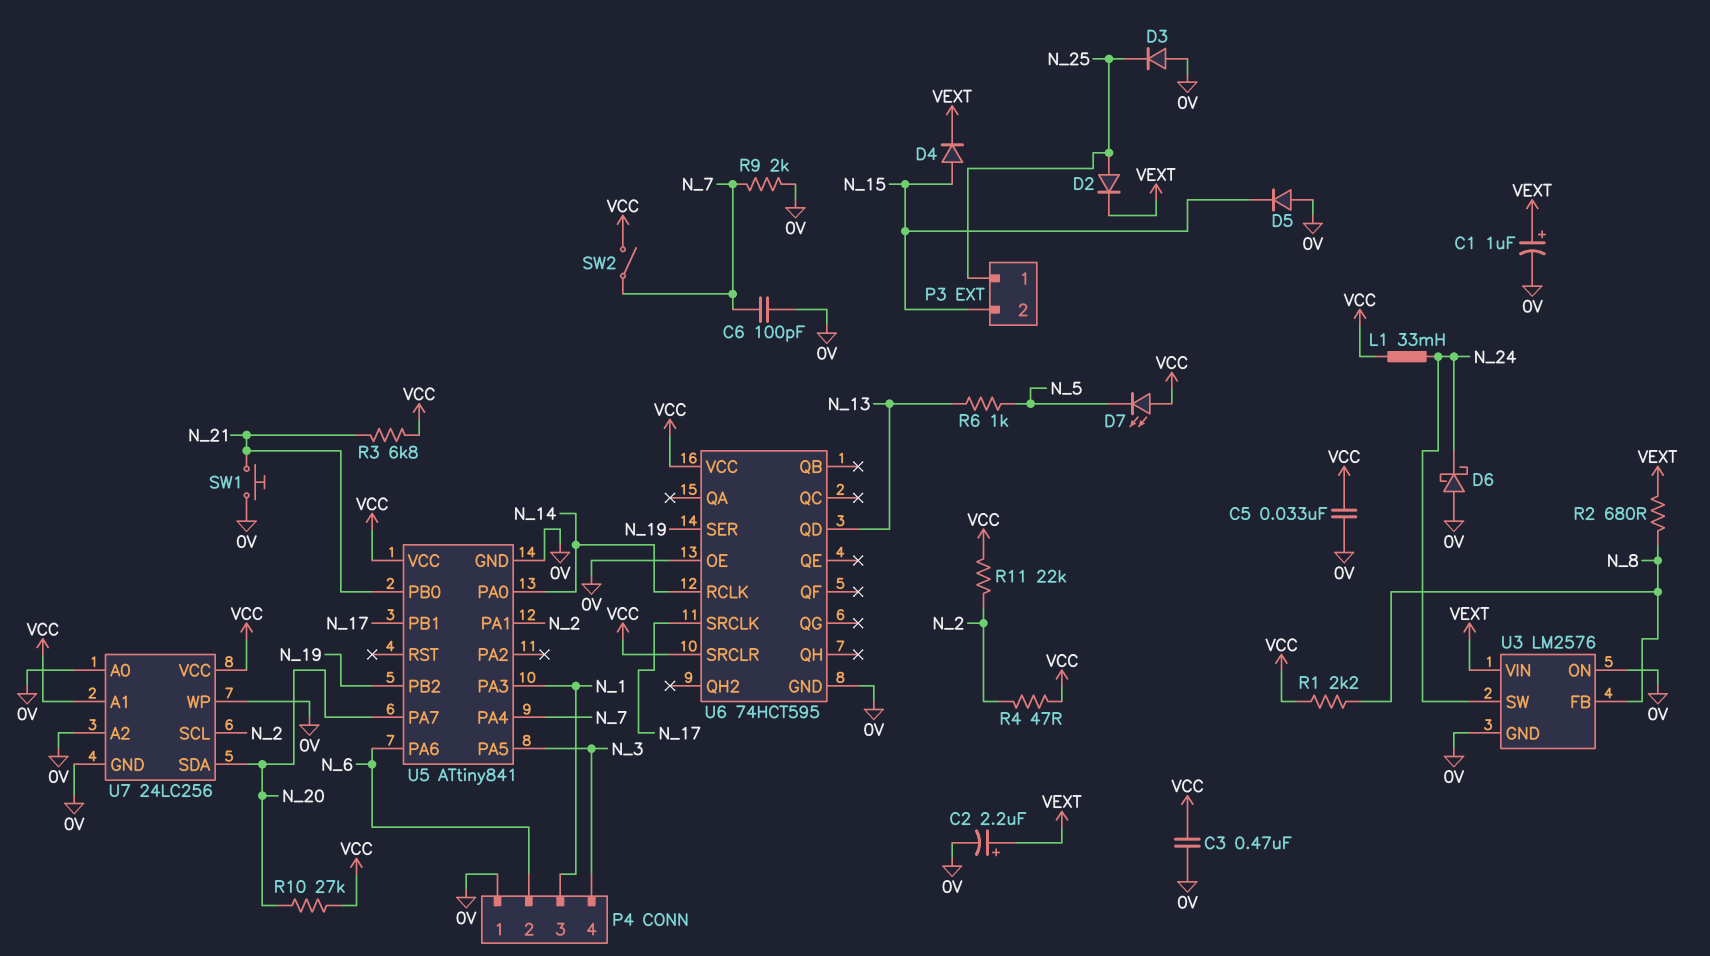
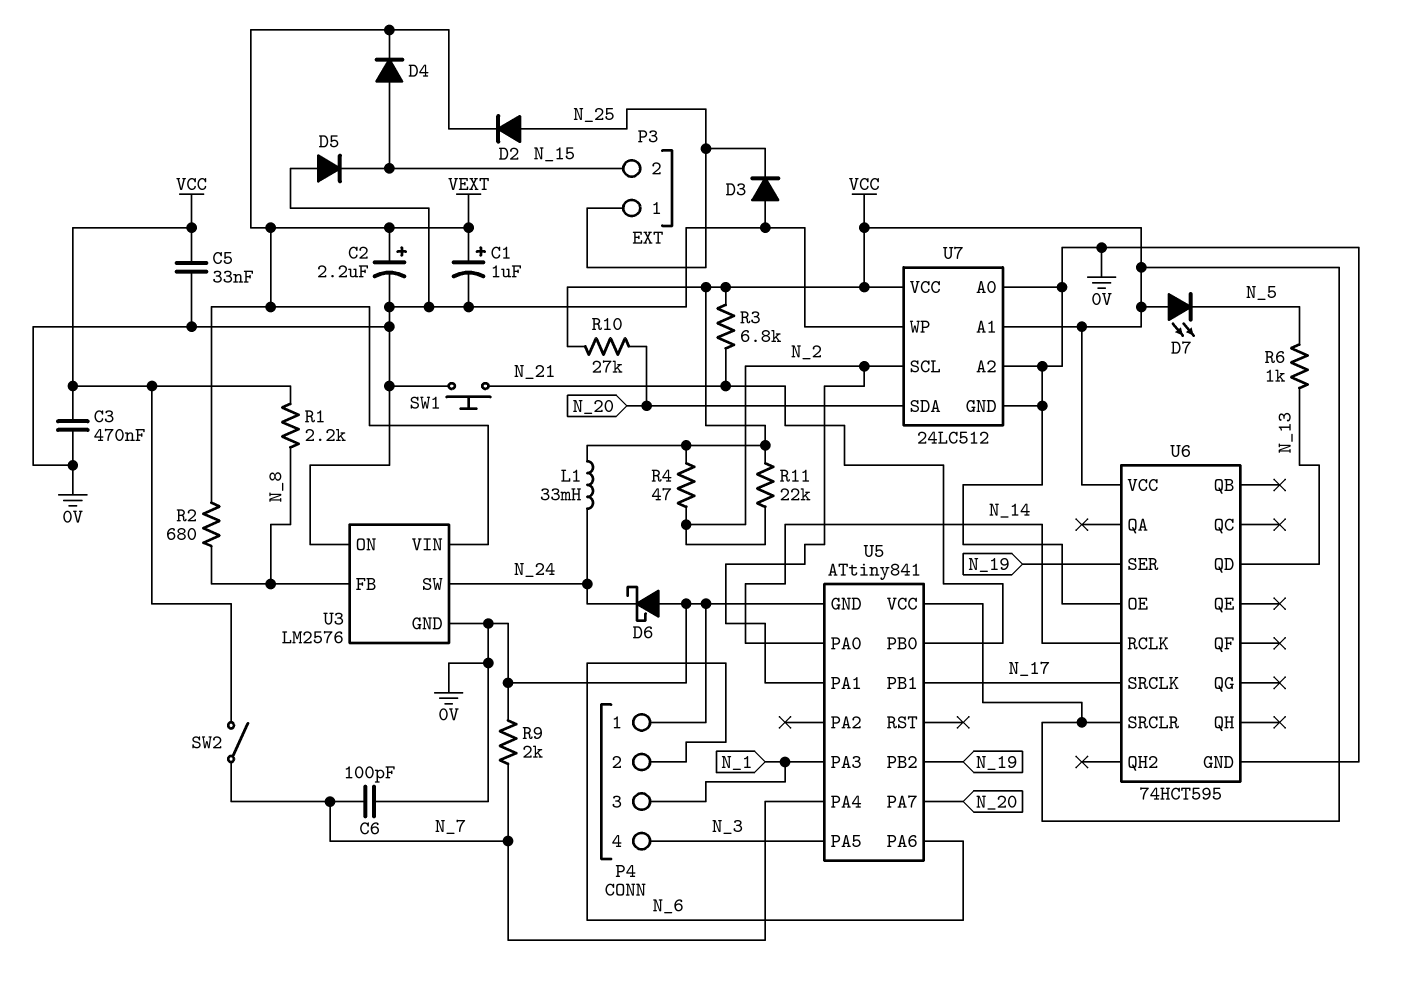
U7: 24LC256 -> 24LC512

